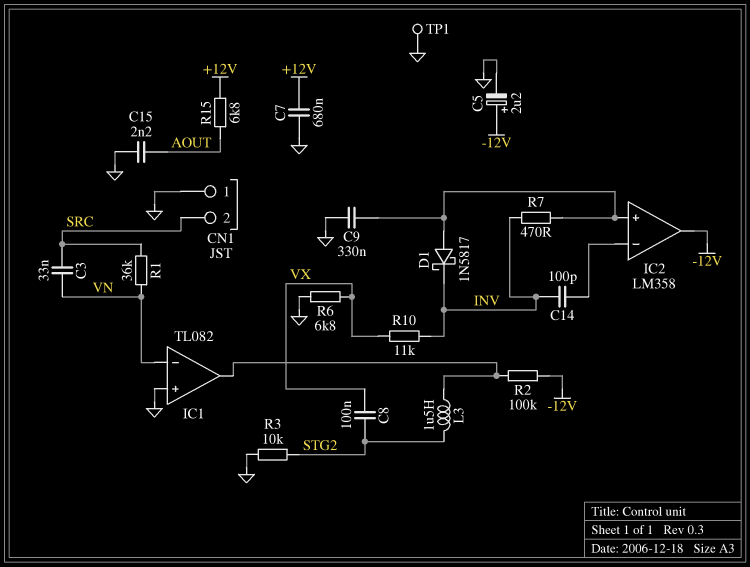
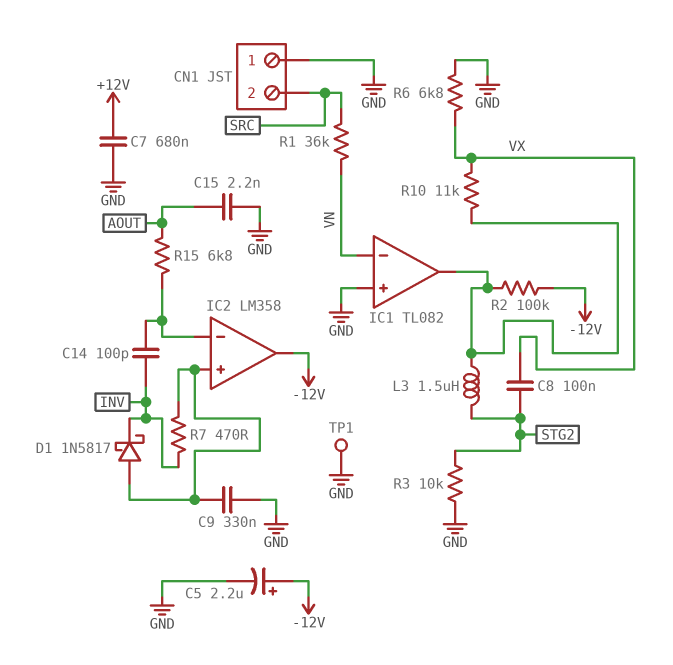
C3: 33nF (SRC, VN) -> none
R10: 11k (INV, VX) -> 11k (IC1/out, VX)
R15: 6.8k (+12V, AOUT) -> 6.8k (AOUT, IC2/in-)

